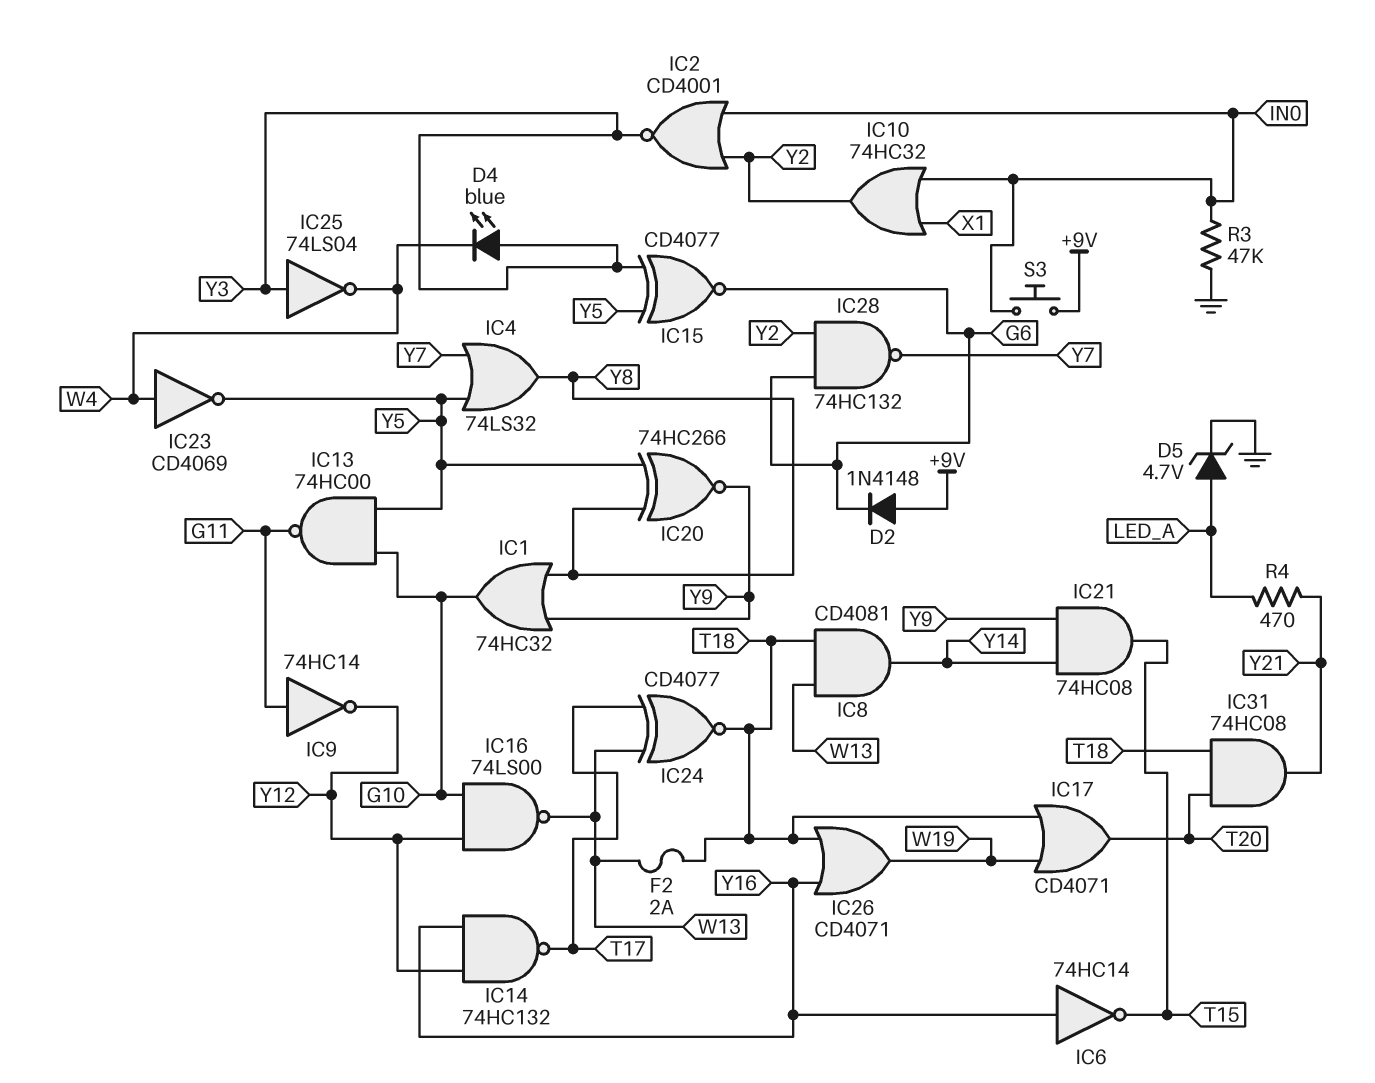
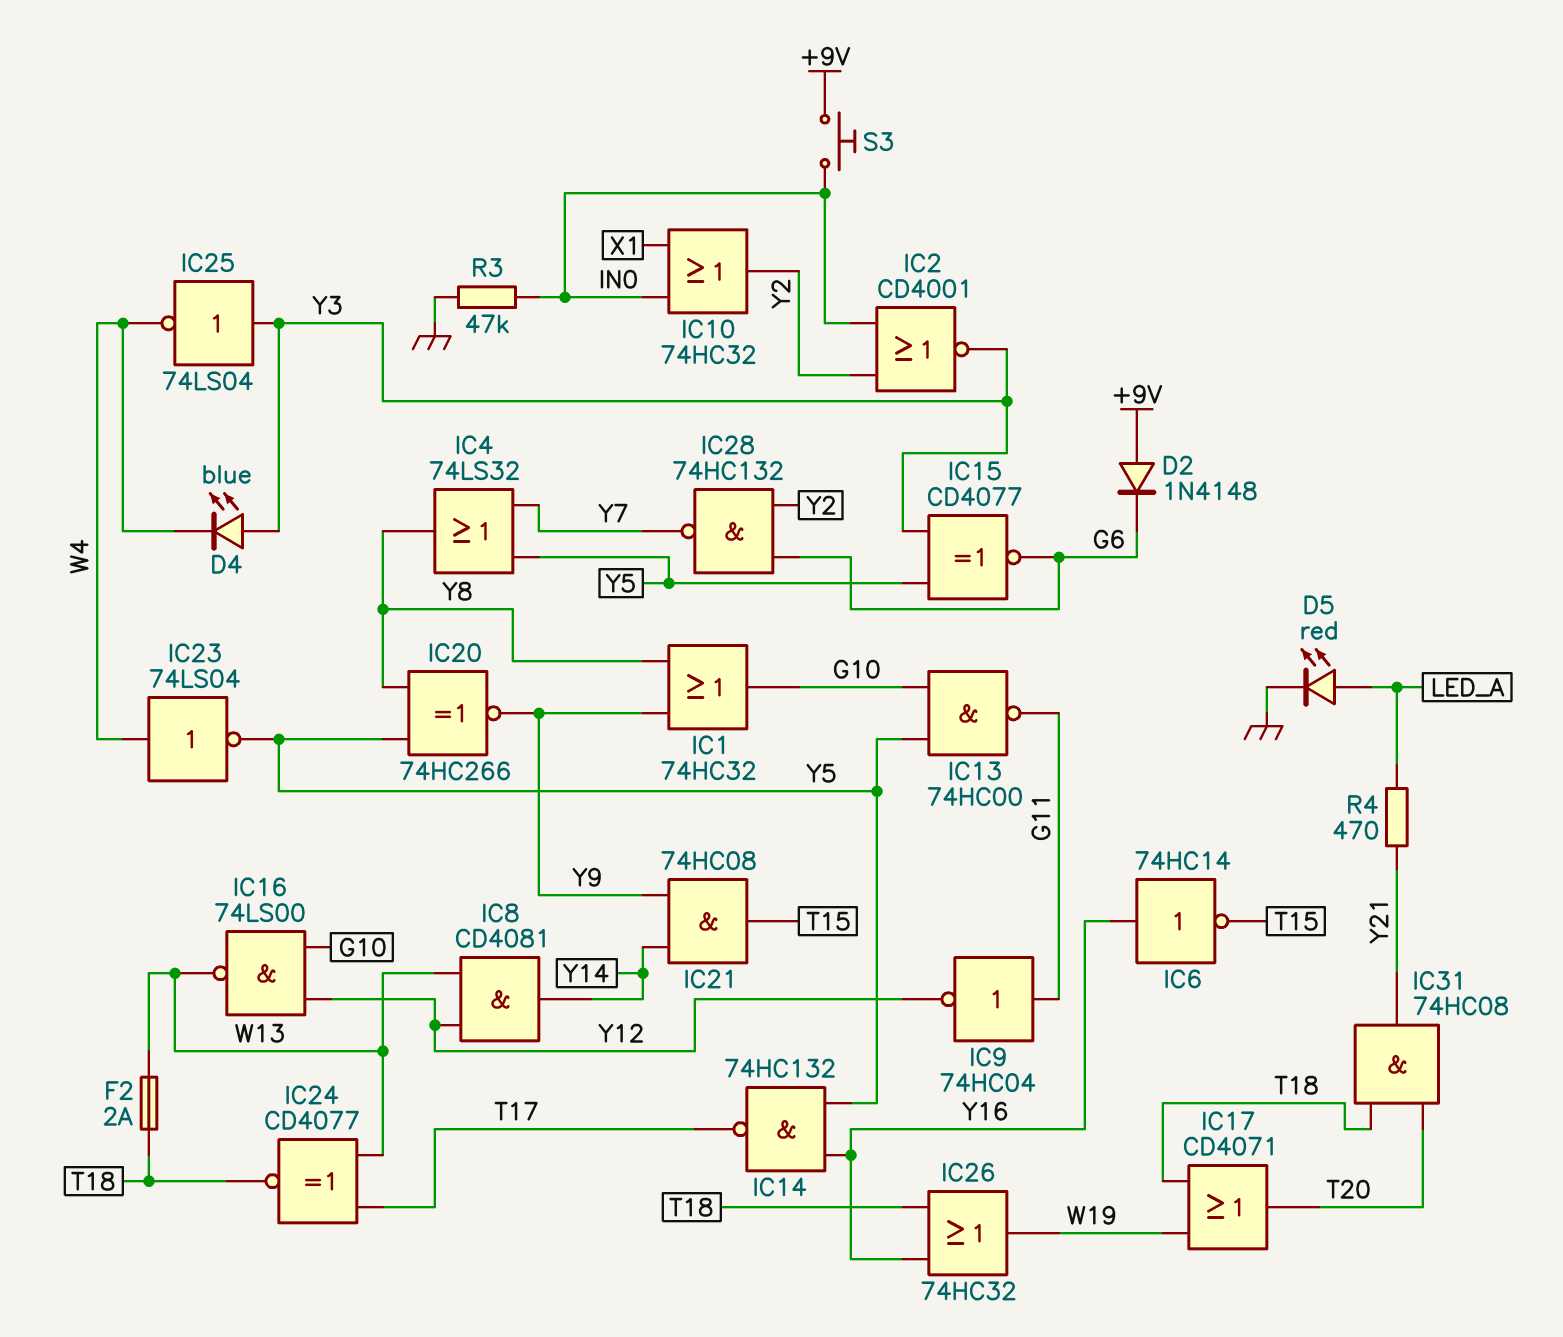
D5: zener 4.7V (A LED_A, K GND) -> LED red (A LED_A, K GND)
IC8: AND CD4081 (in T18, in W13, out Y14) -> AND CD4081 (in W13, in Y12, out Y14)
IC9: NOT 74HC14 (in G11, out Y12) -> NOT 74HC04 (in G11, out Y12)
IC14: NAND 74HC132 (in Y12, in Y16, out T17) -> NAND 74HC132 (in Y5, in Y16, out T17)
IC23: NOT CD4069 (in W4, out Y5) -> NOT 74LS04 (in W4, out Y5)
IC26: OR CD4071 (in T18, in Y16, out W19) -> OR 74HC32 (in T18, in Y16, out W19)

